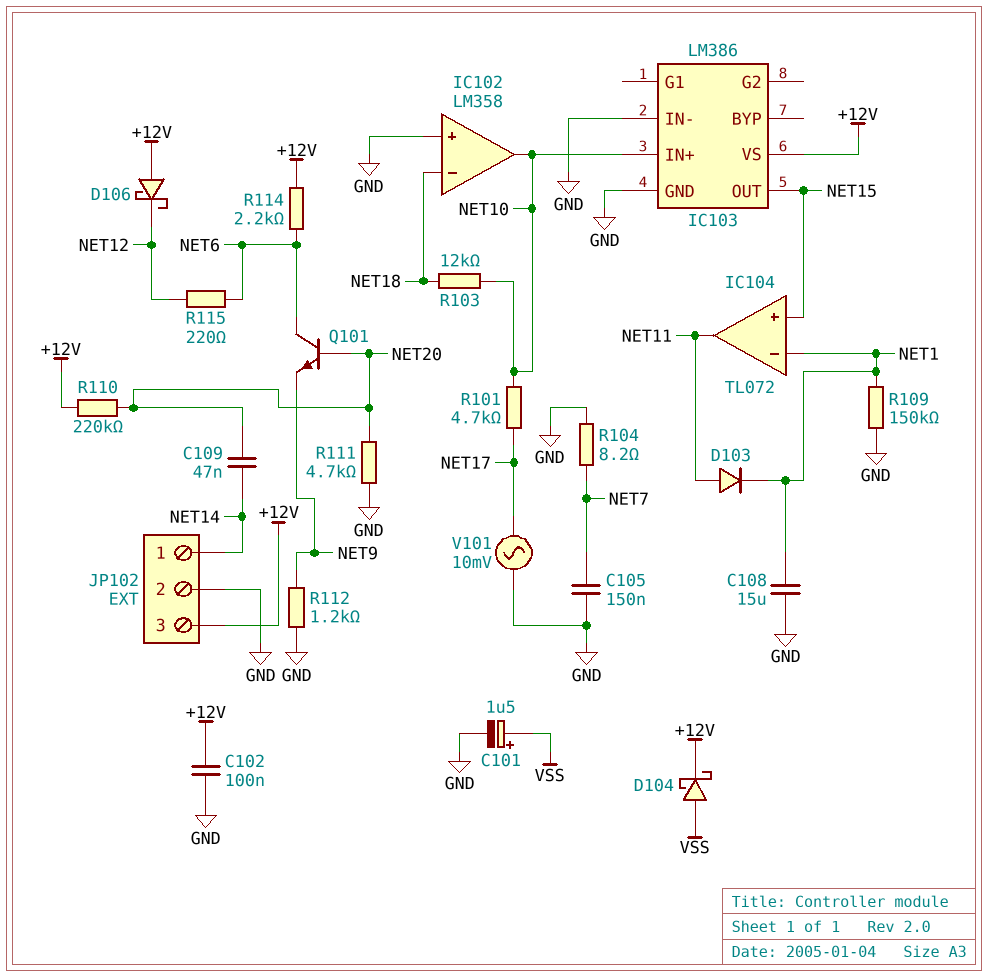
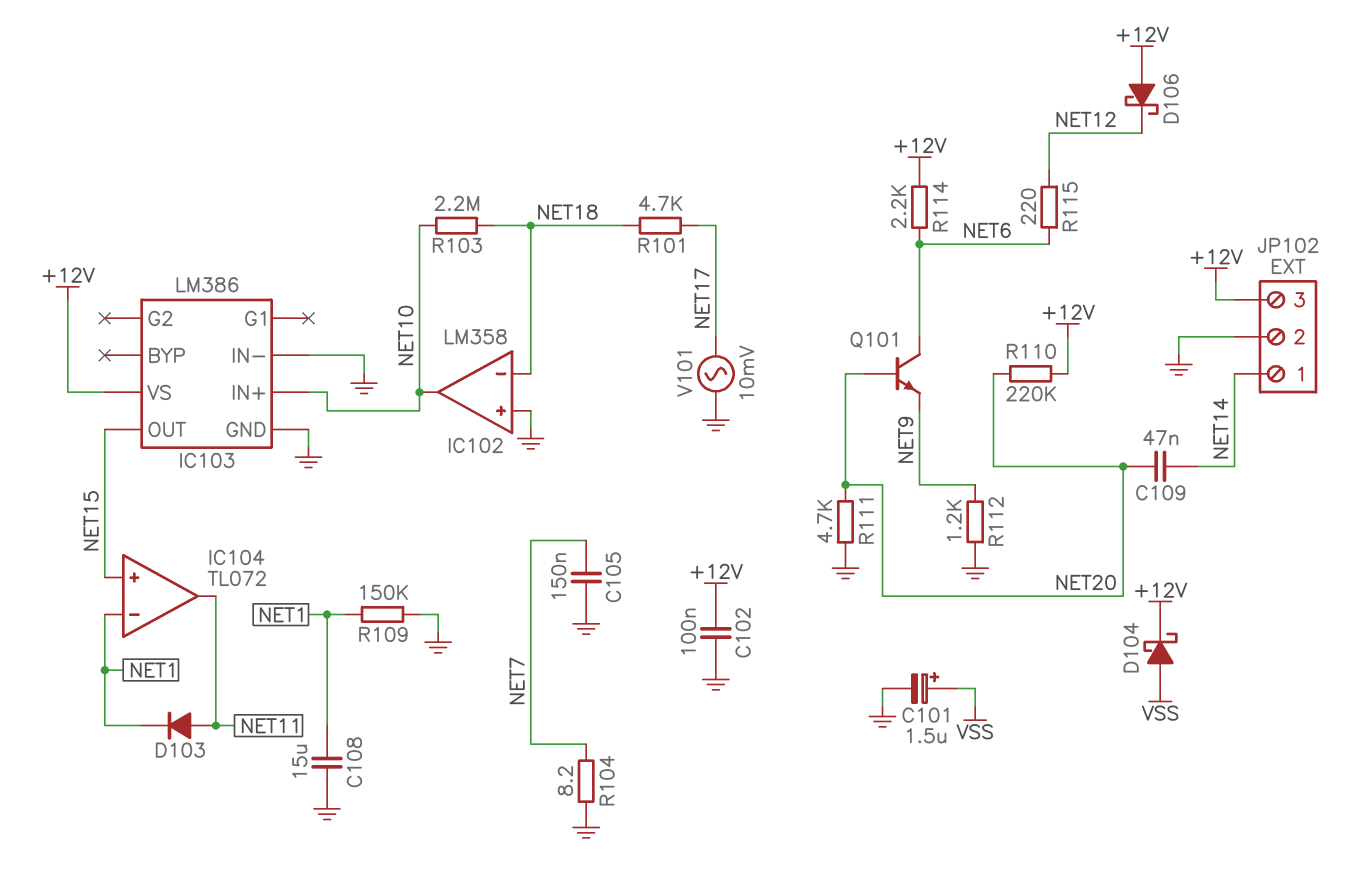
R101: 4.7k (NET10, NET17) -> 4.7k (NET17, NET18)
R103: 12k (NET10, NET18) -> 2.2M (NET10, NET18)

